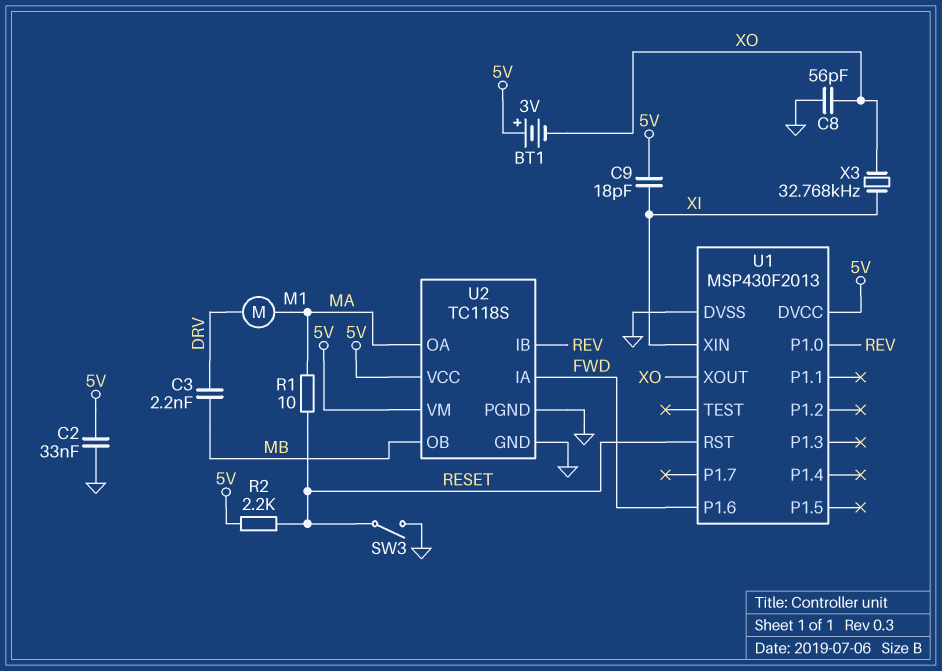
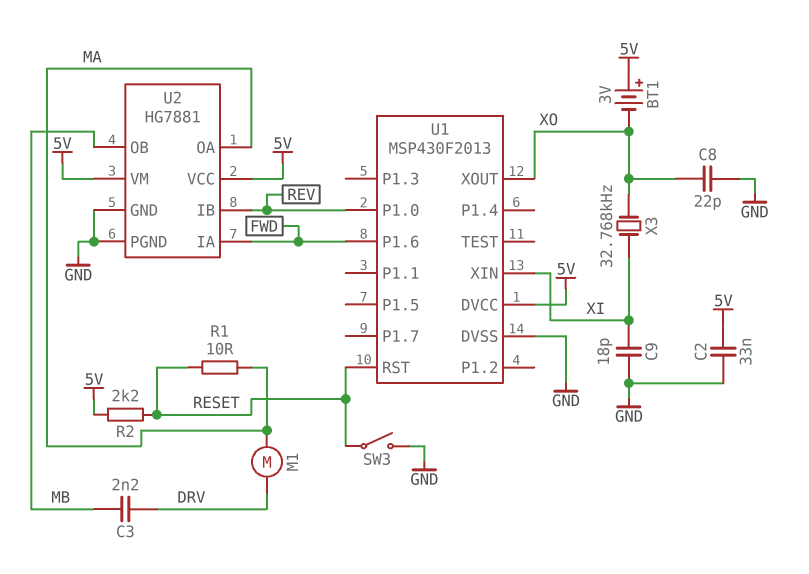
C8: 56pF (GND, XO) -> 22pF (GND, XO)
C9: 18pF (5V, XI) -> 18pF (GND, XI)
U2: TC118S -> HG7881

